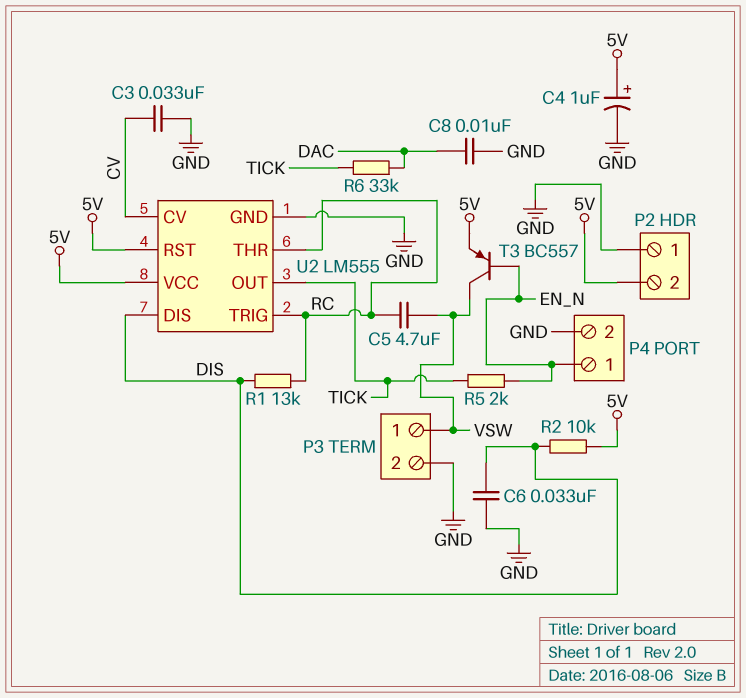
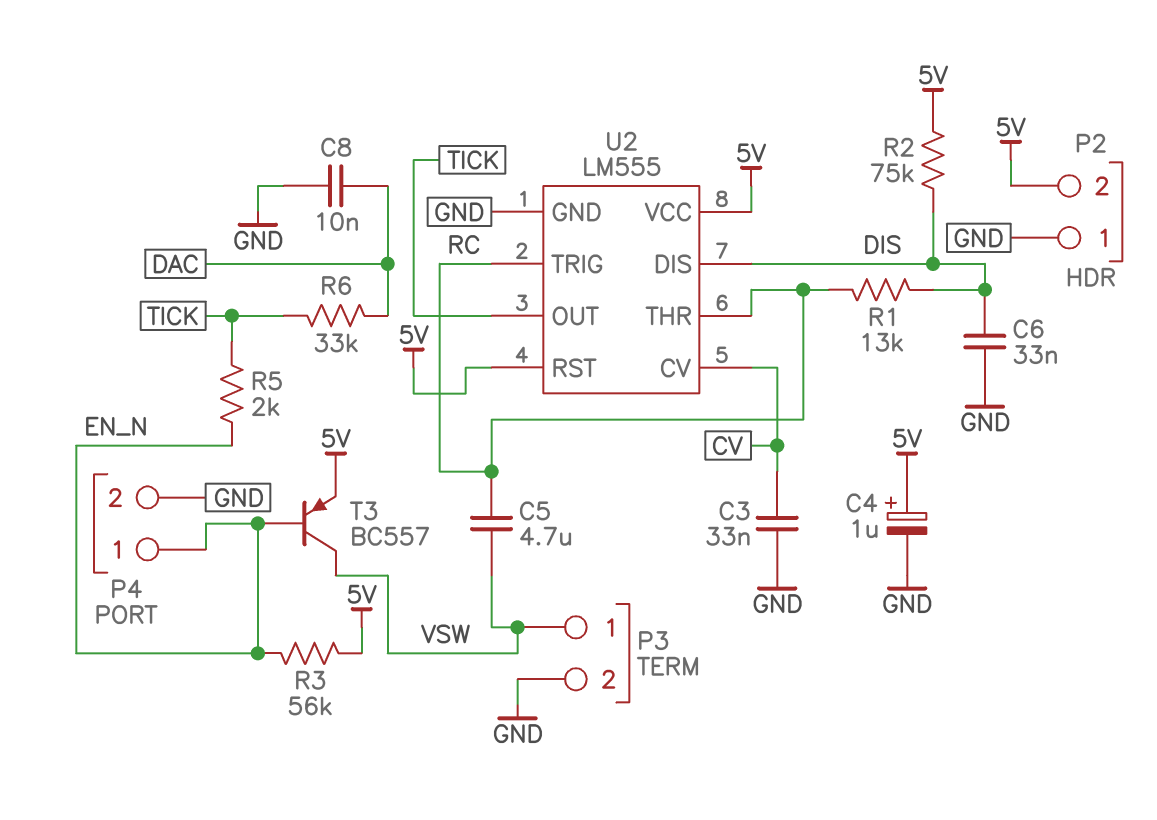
R2: 10k (5V, DIS) -> 75k (5V, DIS)
R3: none -> 56k (5V, EN_N)

